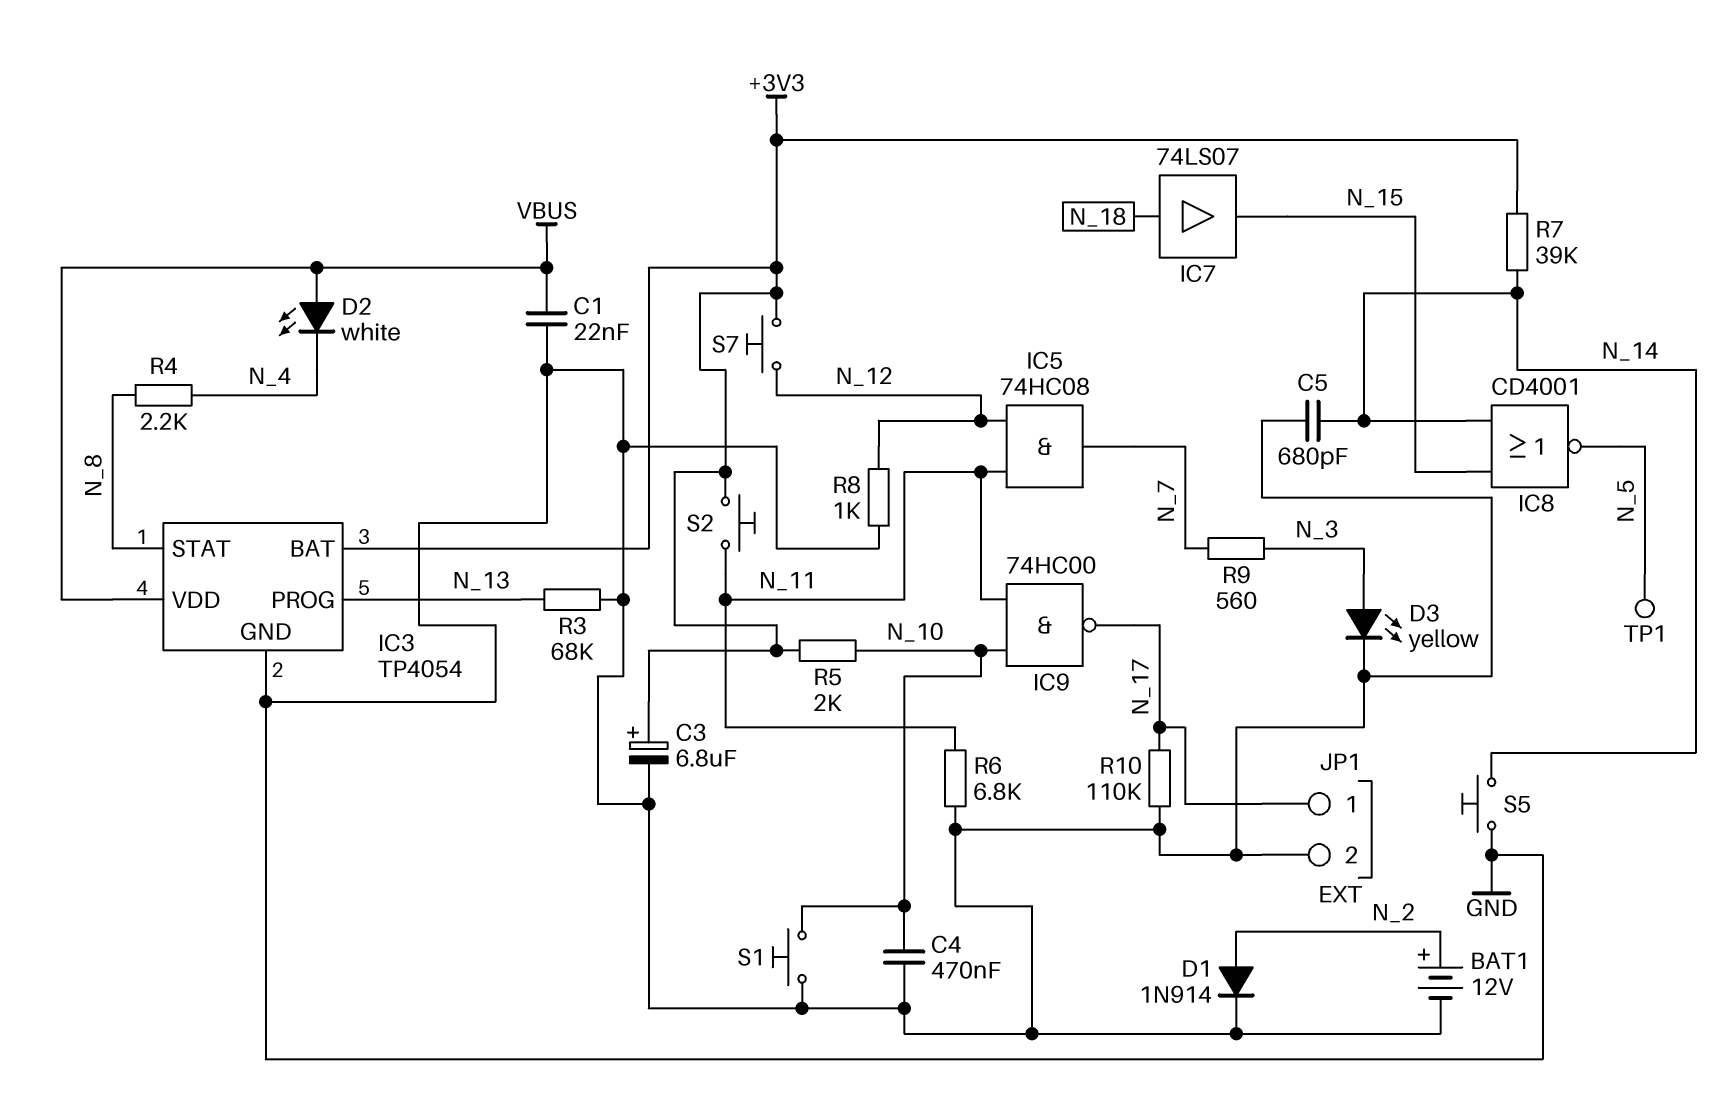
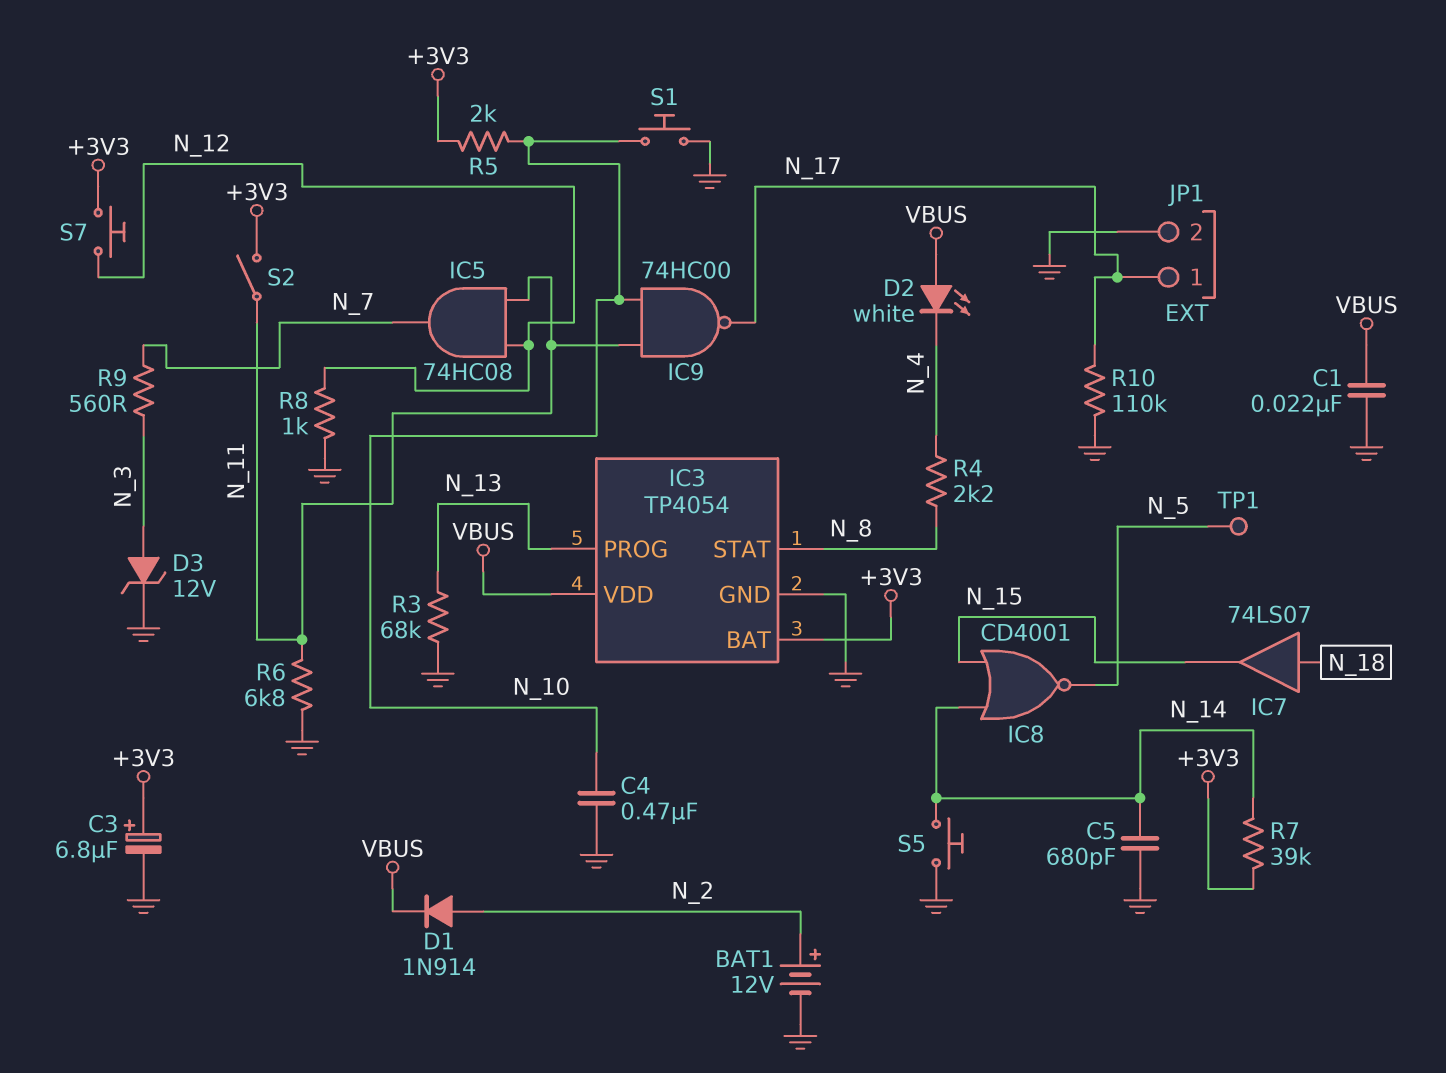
D1: diode 1N914 (A N_2, K GND) -> diode 1N914 (A N_2, K VBUS)
D3: LED yellow (A N_3, K GND) -> zener 12V (A N_3, K GND)
S2: button (+3V3, N_11) -> switch (+3V3, N_11)

